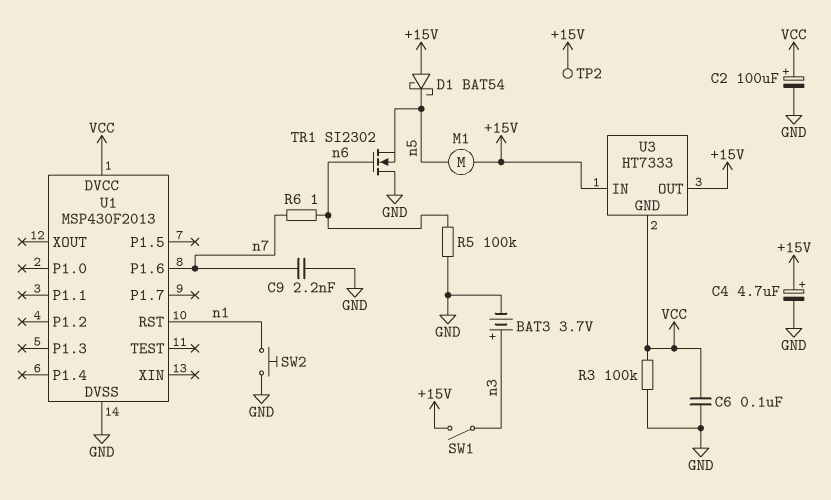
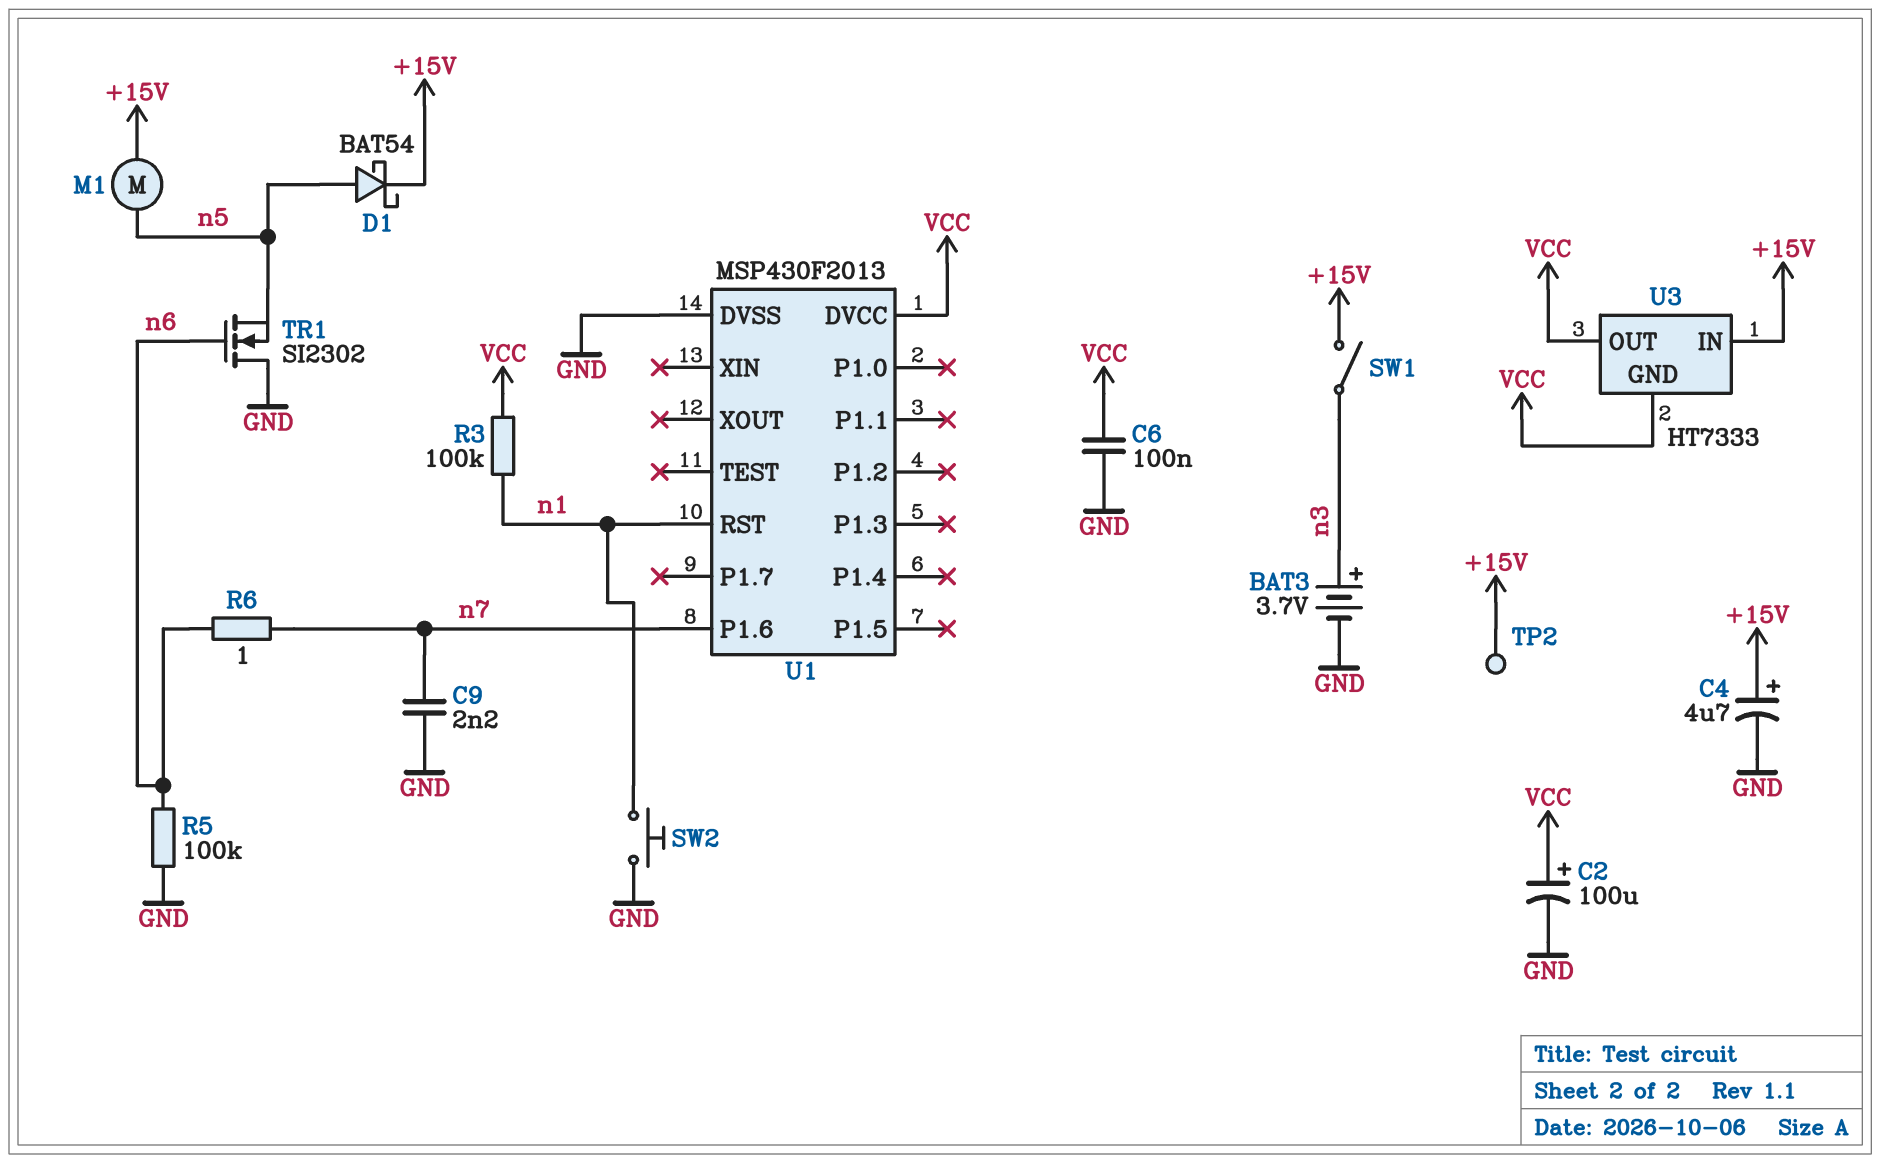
D1: schottky BAT54 (A +15V, K n5) -> schottky BAT54 (A n5, K +15V)
R3: 100k (GND, VCC) -> 100k (VCC, n1)
U3 pin OUT: +15V -> VCC

